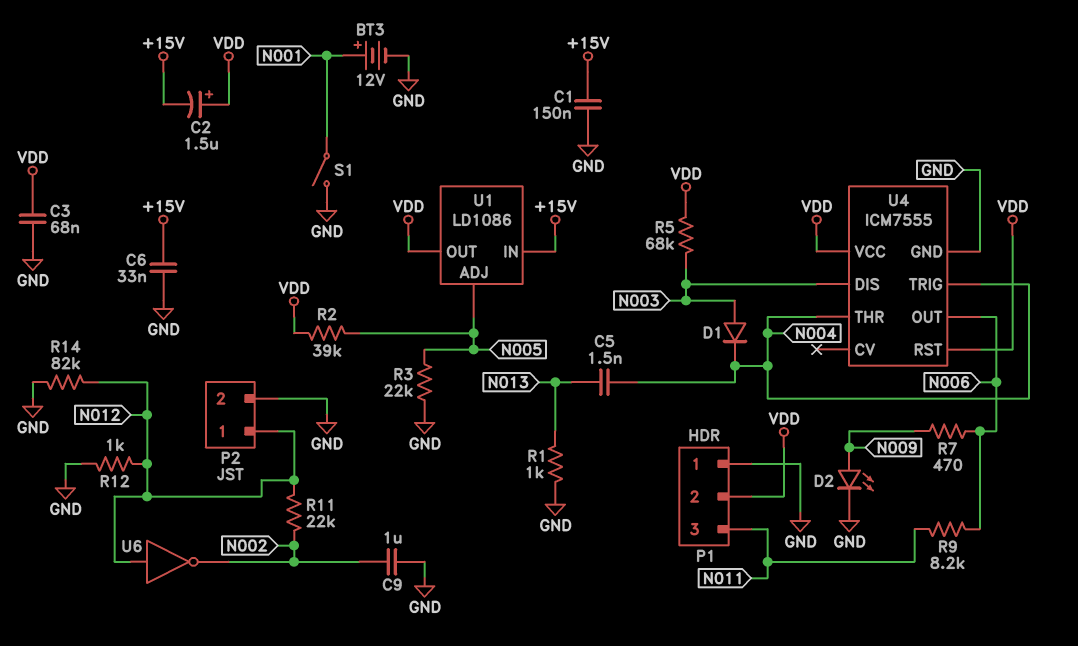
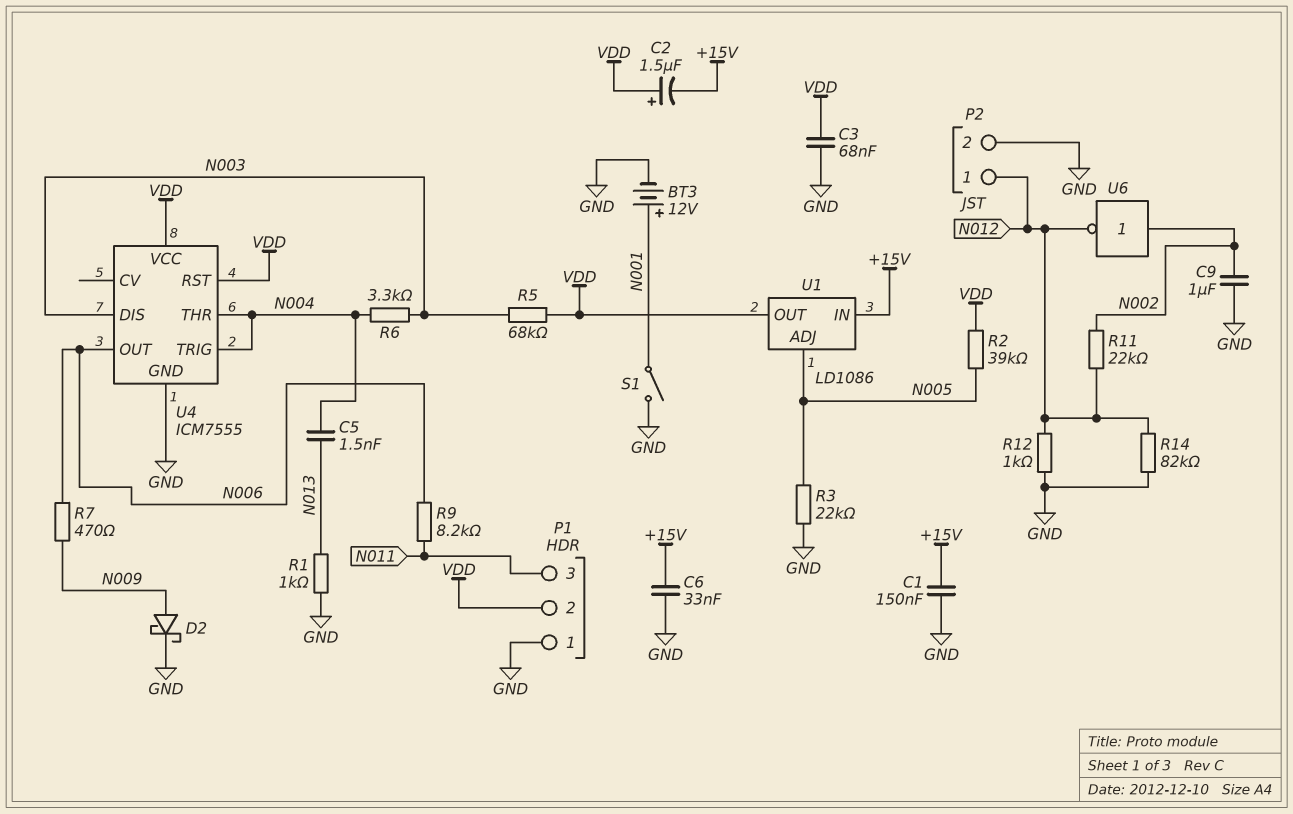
D1: diode (A N003, K N004) -> none
D2: LED (A N009, K GND) -> schottky (A N009, K GND)
R6: none -> 3.3k (N003, N004)
U6: NOT (in N012, out N002) -> NOT (in N002, out N012)

